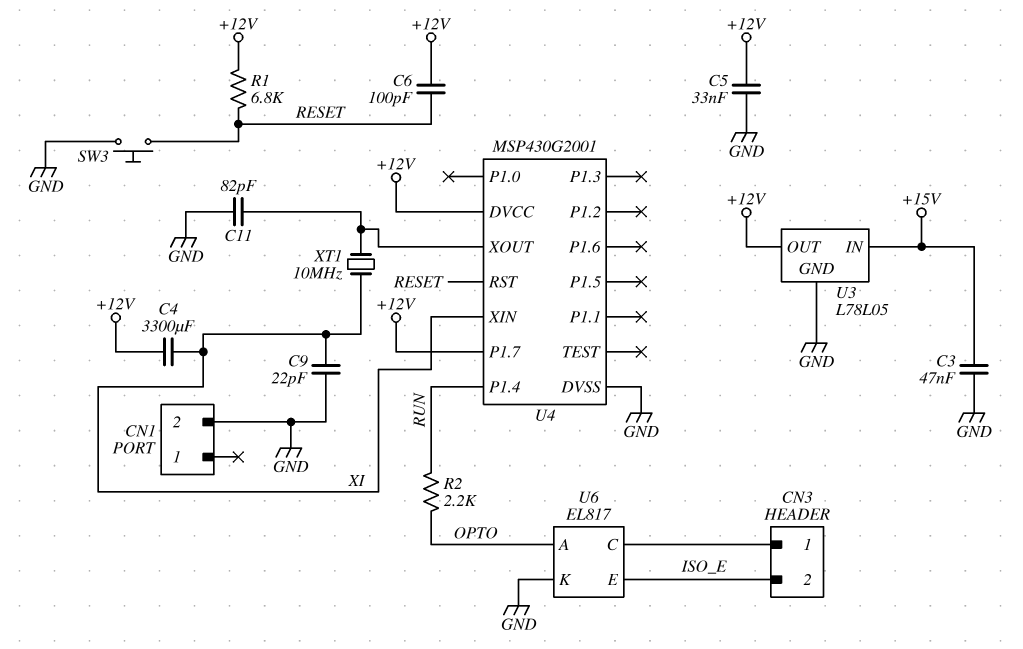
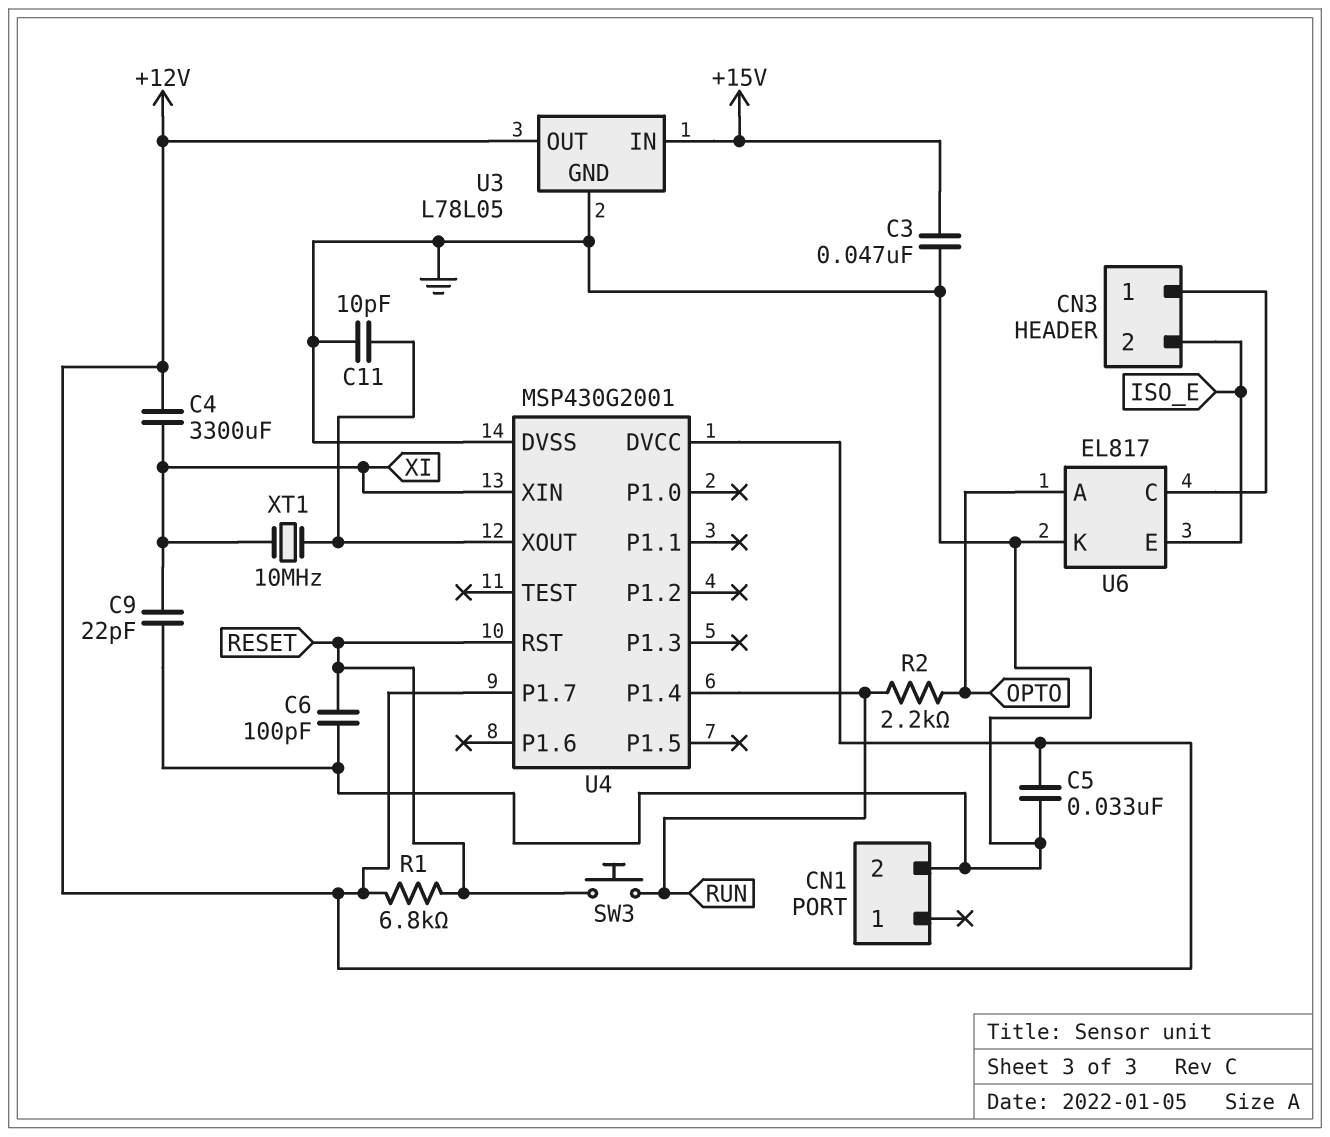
C6: 100pF (+12V, RESET) -> 100pF (GND, RESET)
C11: 82pF (GND, U4/XOUT) -> 10pF (GND, U4/XOUT)
SW3: button (GND, RESET) -> button (RESET, RUN)

